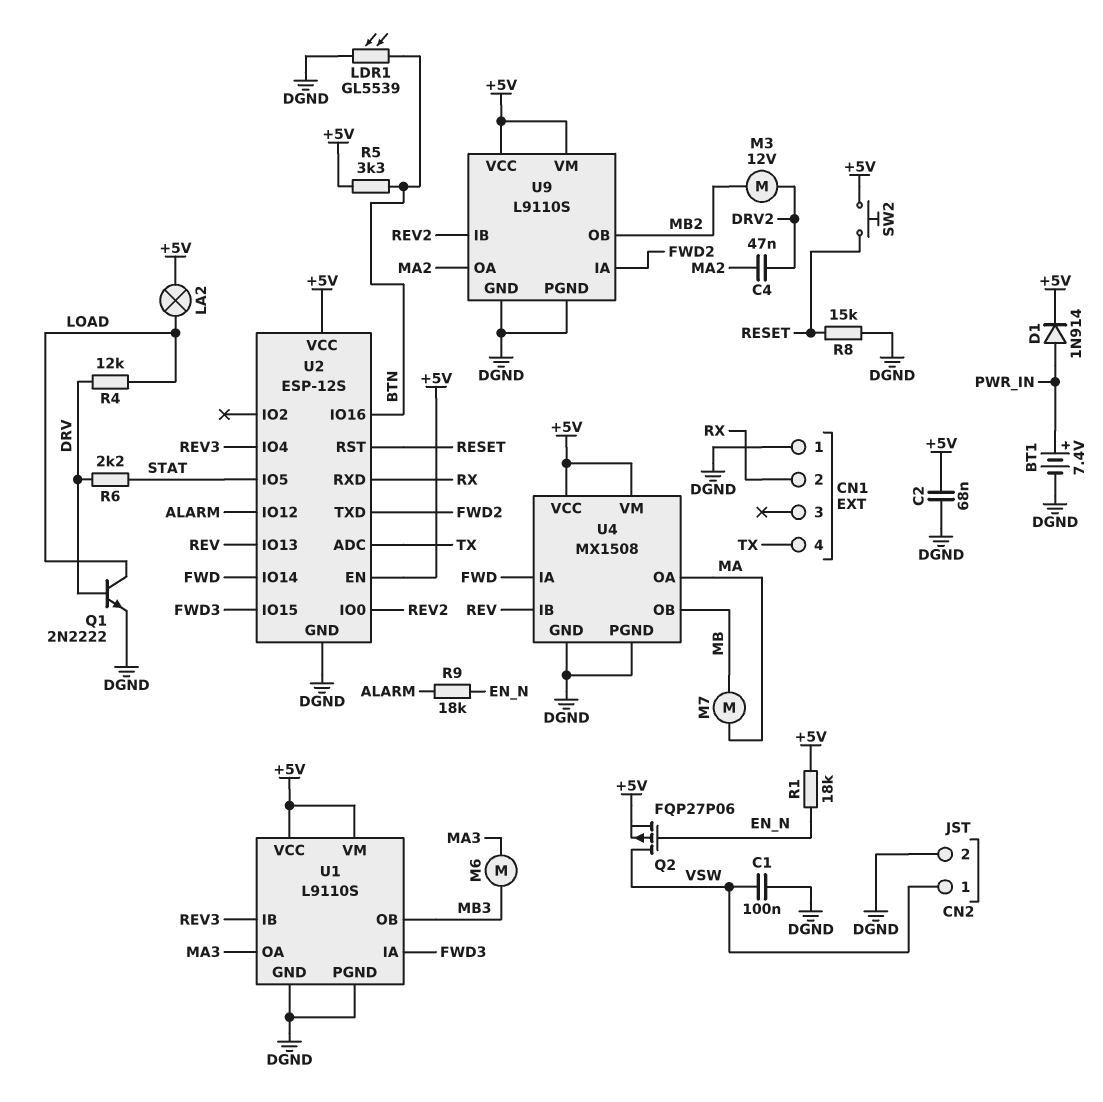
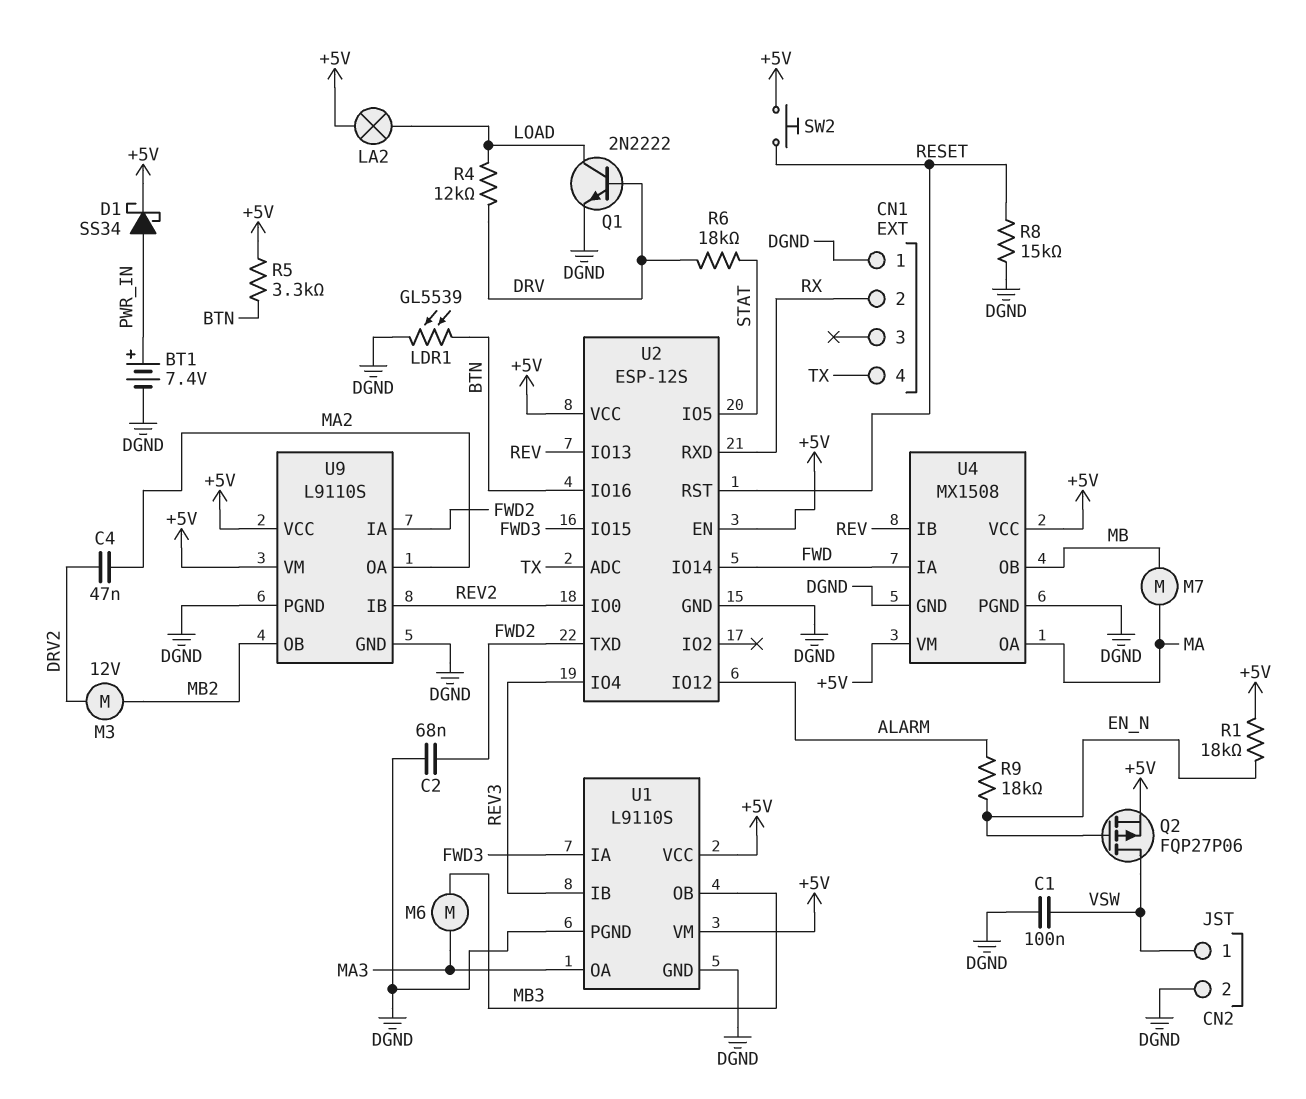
C2: 68nF (+5V, DGND) -> 68nF (DGND, FWD2)
D1: diode 1N914 (A PWR_IN, K +5V) -> schottky SS34 (A PWR_IN, K +5V)
R6: 2.2k (DRV, STAT) -> 18k (DRV, STAT)

